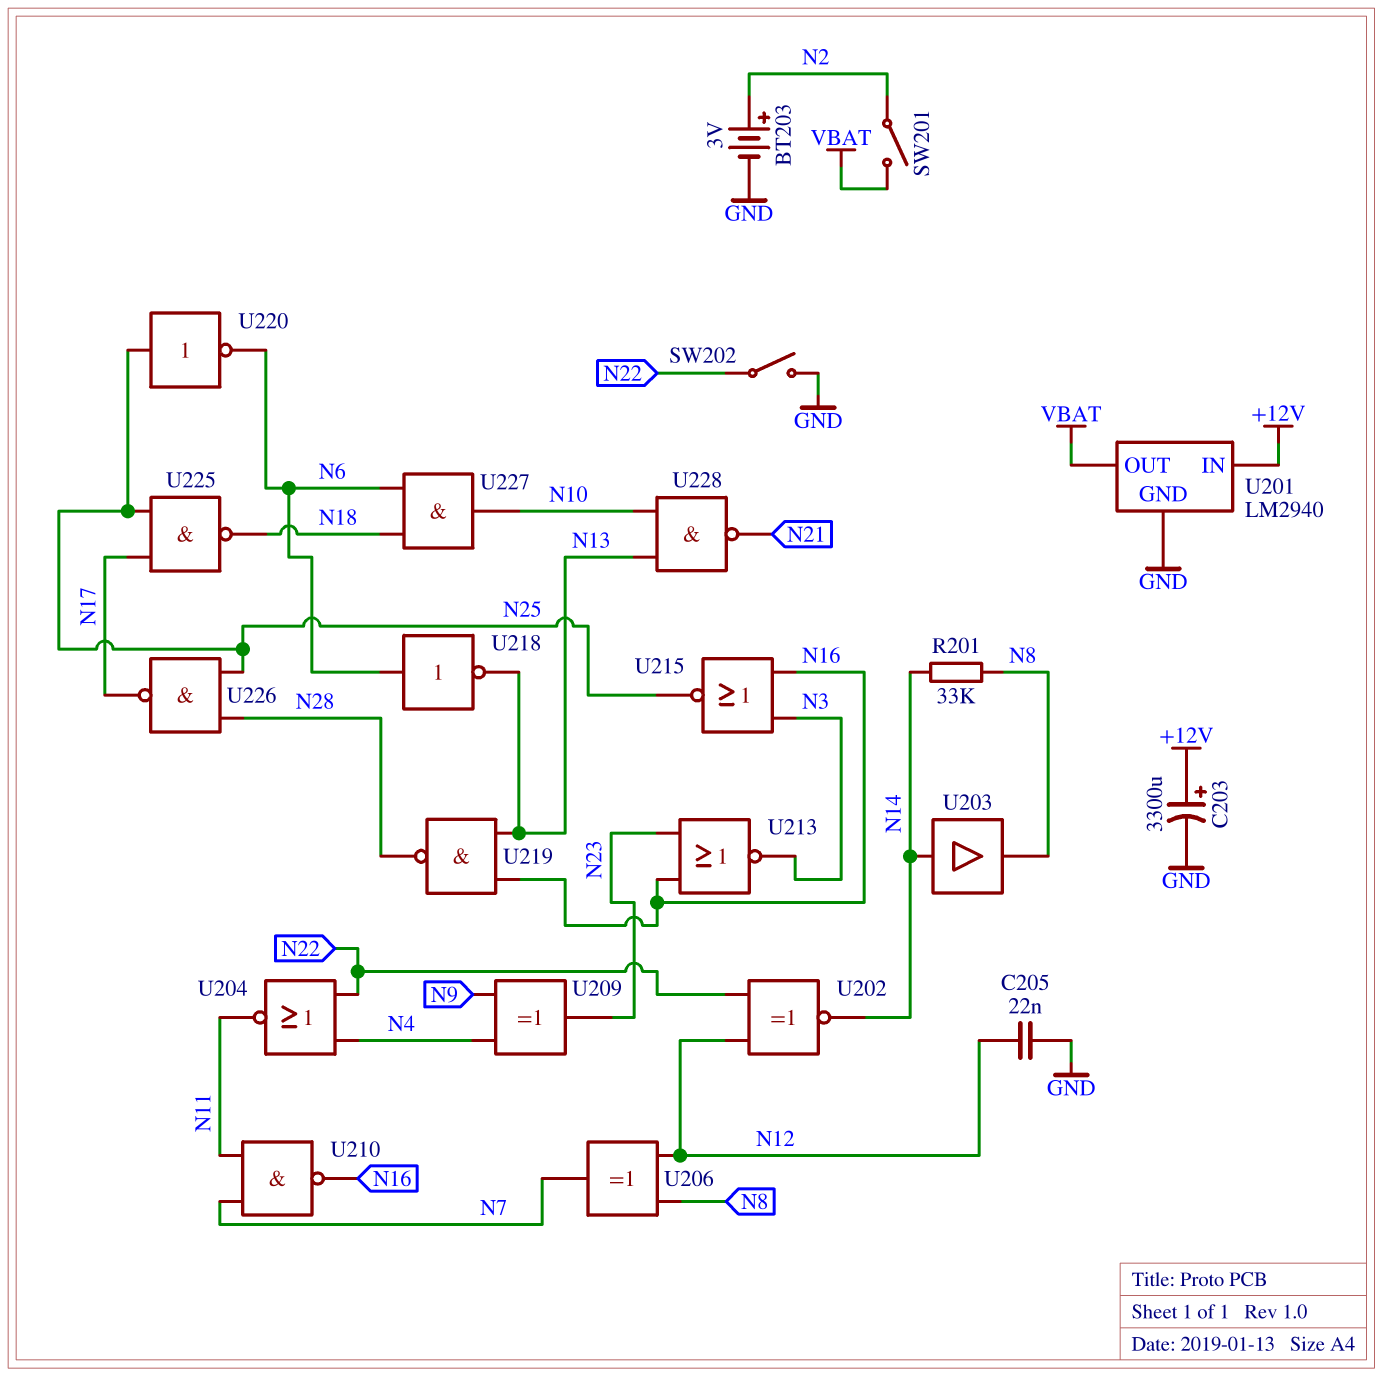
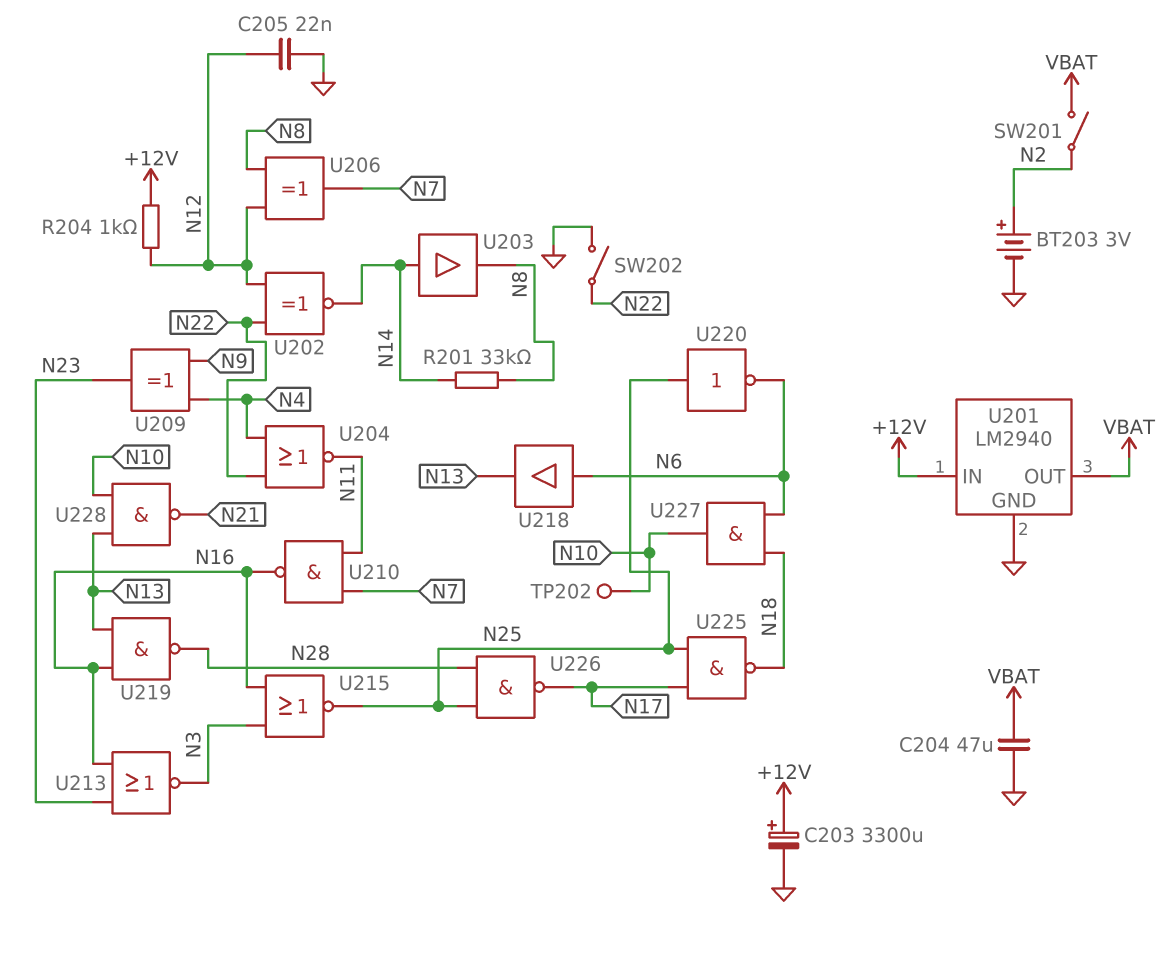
C204: none -> 47uF (GND, VBAT)
R204: none -> 1k (+12V, N12)
TP202: none -> test point (N10)
U218: NOT (in N6, out N13) -> buffer (in N6, out N13)

